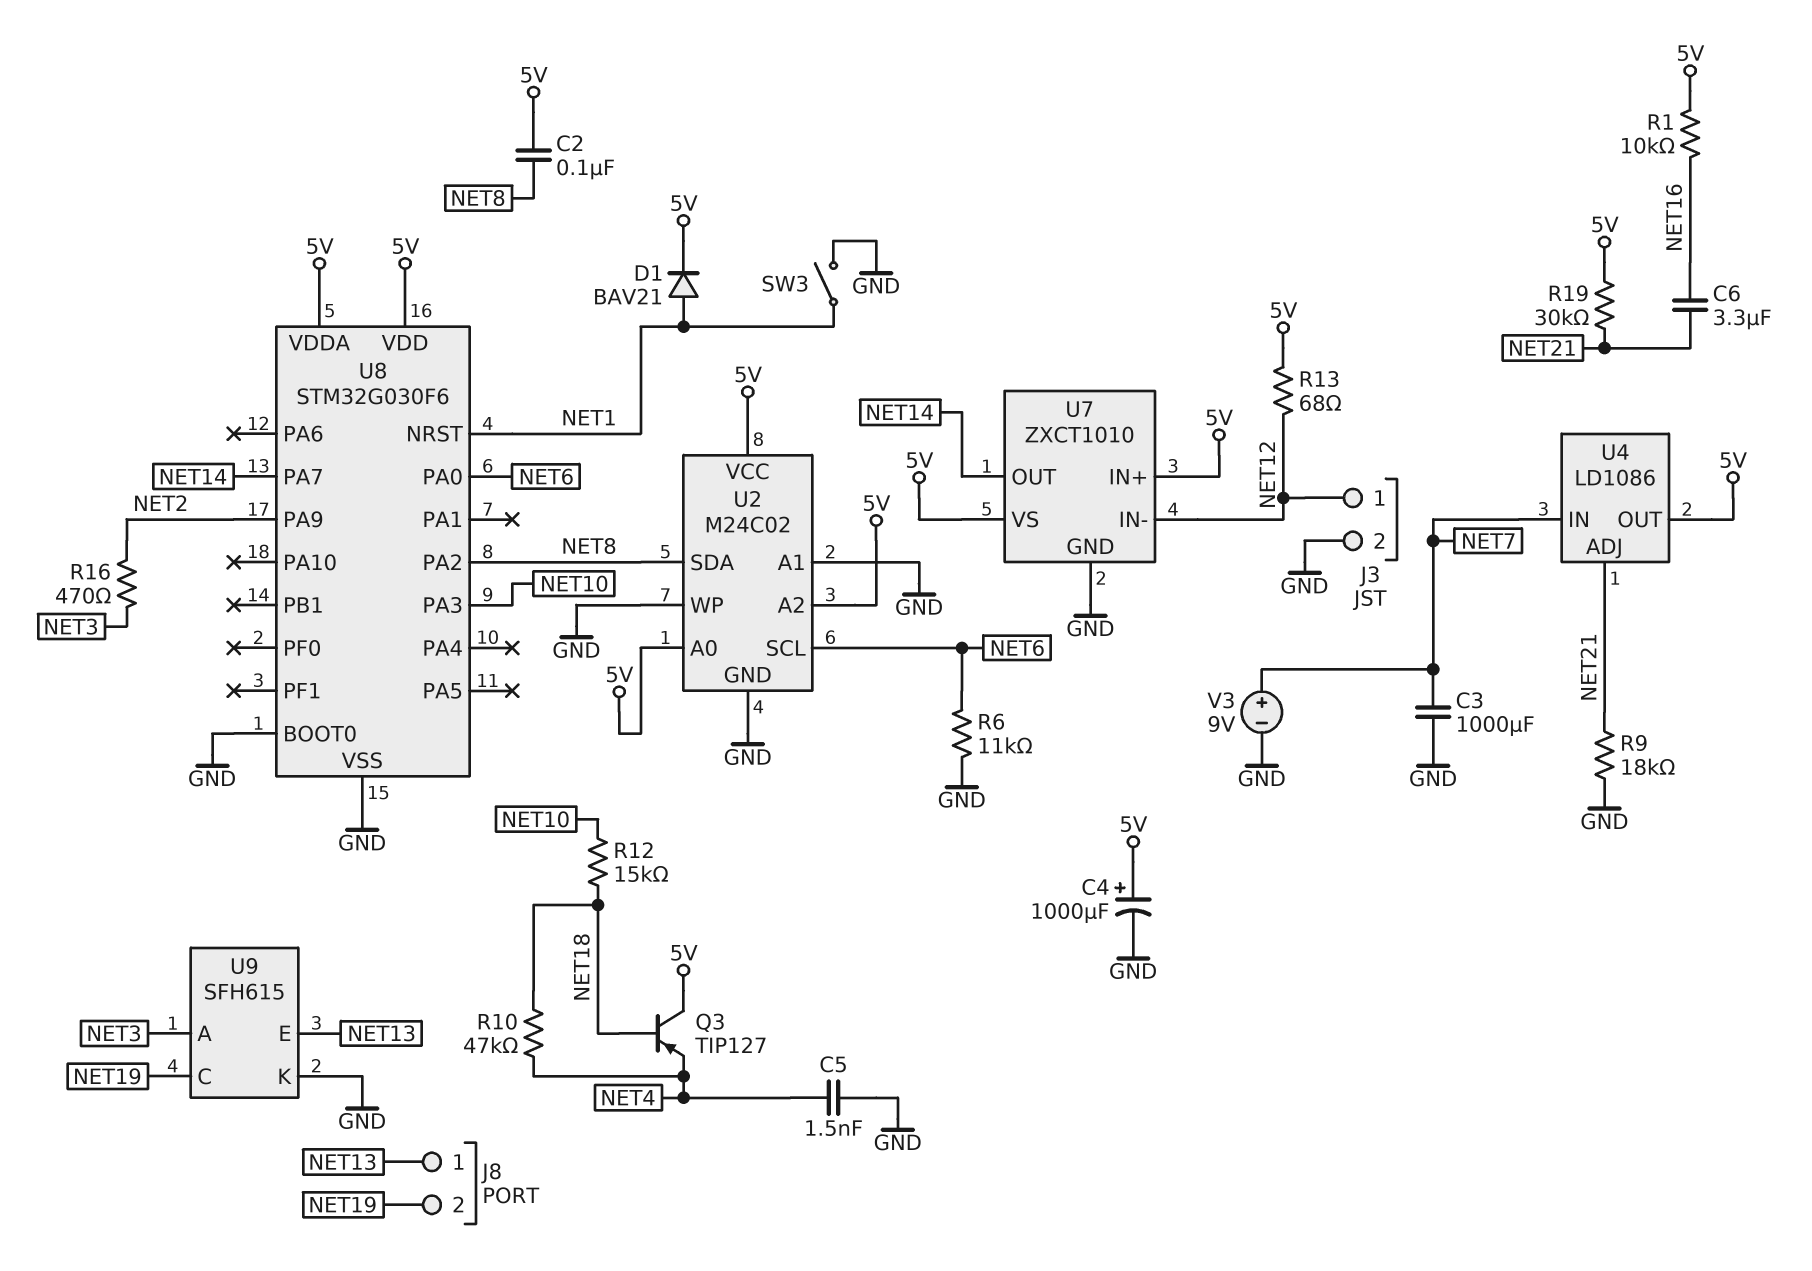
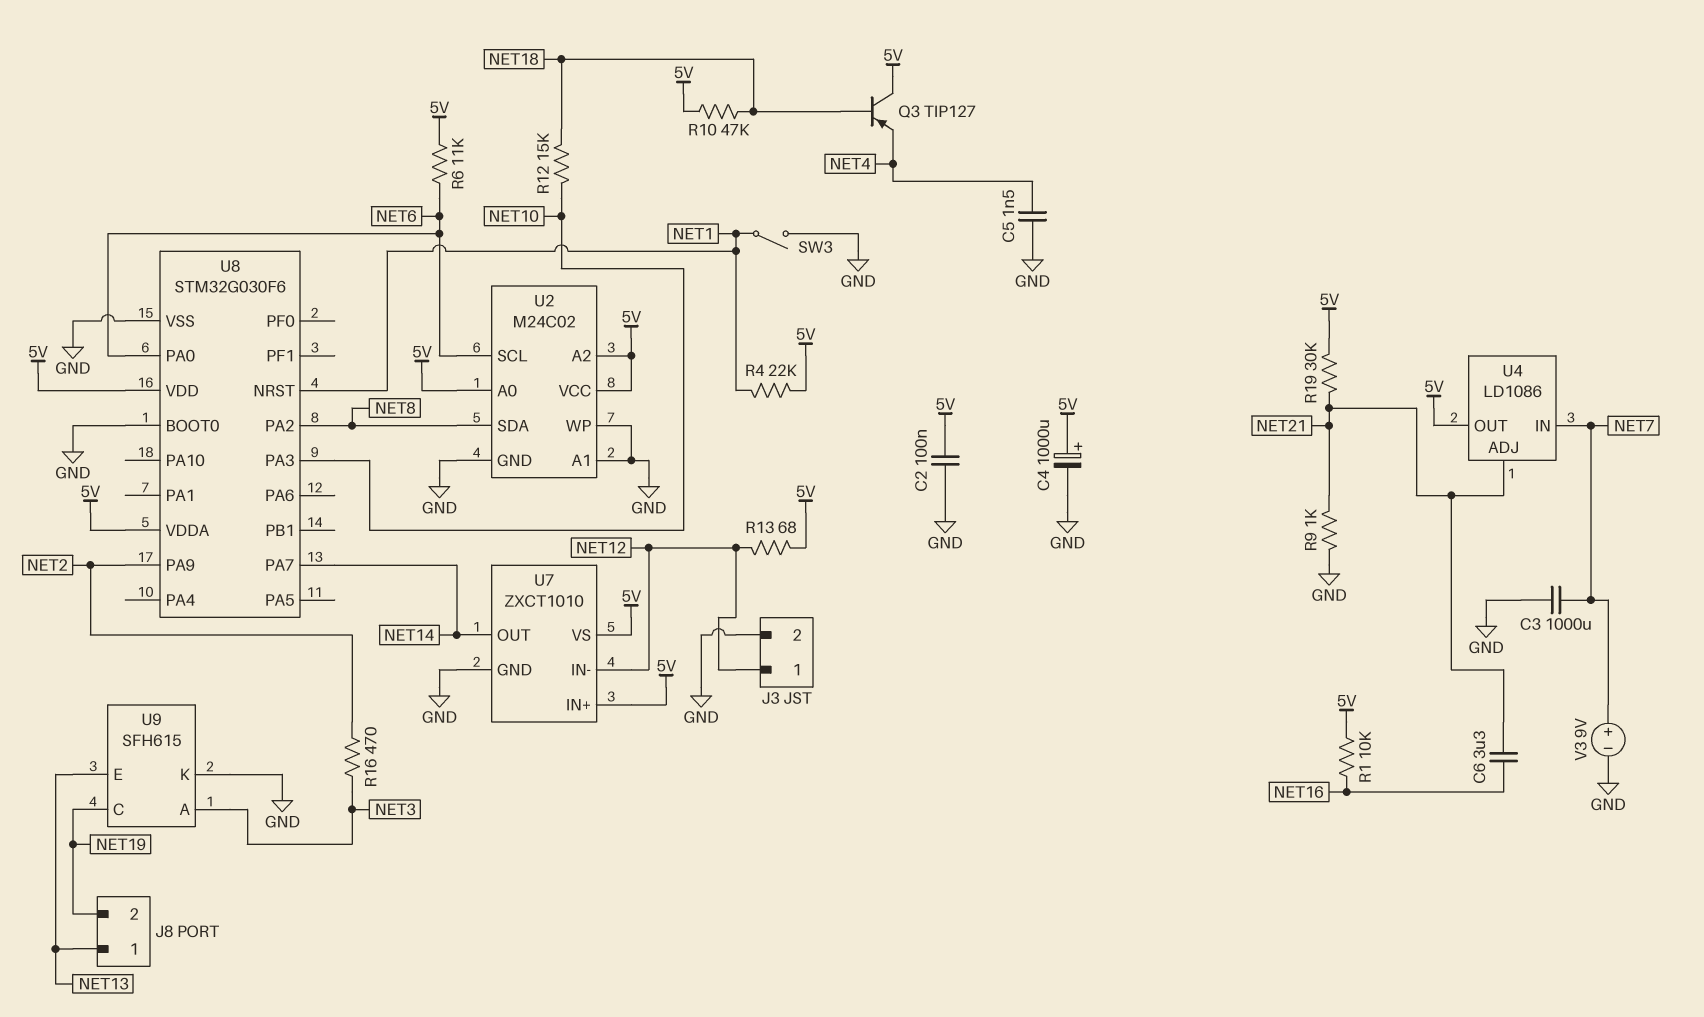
C2: 100nF (5V, NET8) -> 100nF (5V, GND)
D1: diode BAV21 (A NET1, K 5V) -> none
R4: none -> 22k (5V, NET1)
R6: 11k (GND, NET6) -> 11k (5V, NET6)
R9: 18k (GND, NET21) -> 1k (GND, NET21)
R10: 47k (NET4, NET18) -> 47k (5V, NET18)

